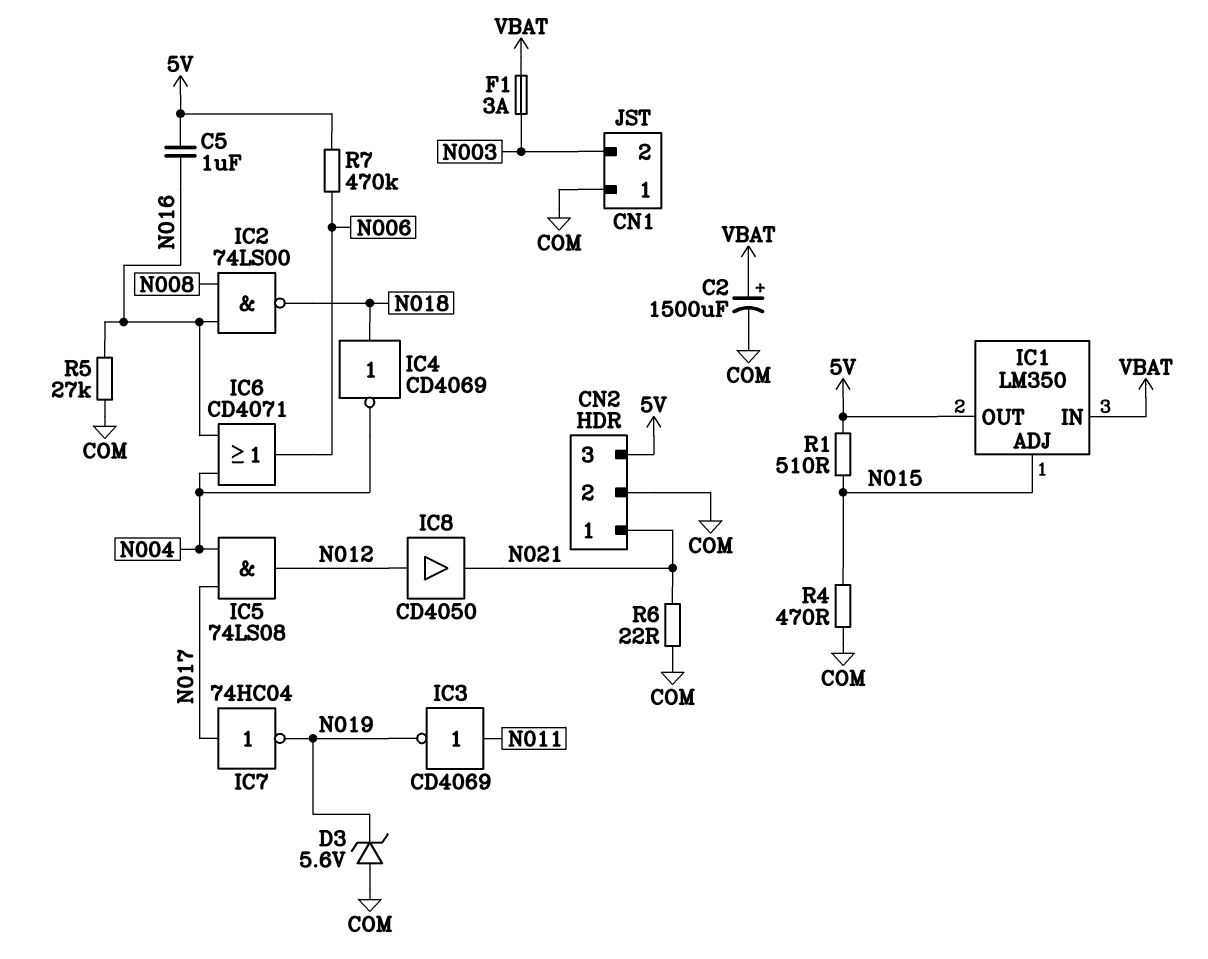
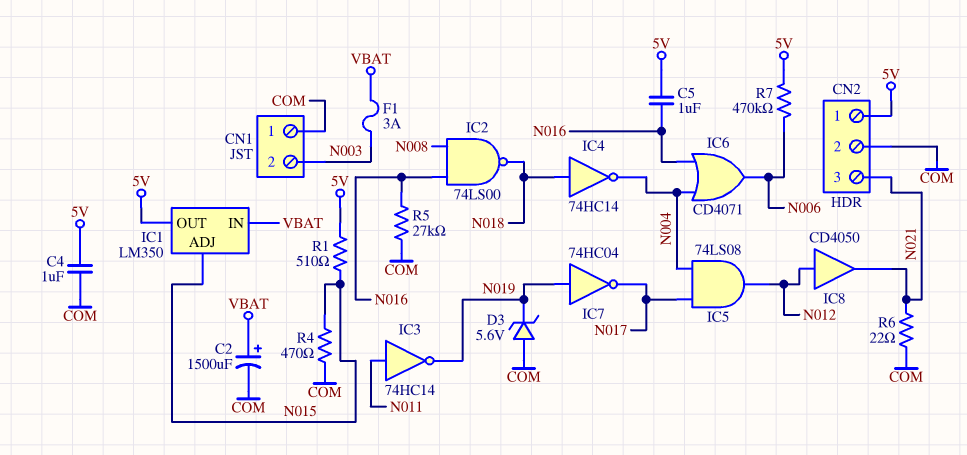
C4: none -> 1uF (5V, COM)
CN2 pin 1: N021 -> 5V
CN2 pin 3: 5V -> N021
IC3: NOT CD4069 (in N011, out N019) -> NOT 74HC14 (in N011, out N019)
IC4: NOT CD4069 (in N018, out N004) -> NOT 74HC14 (in N018, out N004)
IC7: NOT 74HC04 (in N017, out N019) -> NOT 74HC04 (in N019, out N017)

